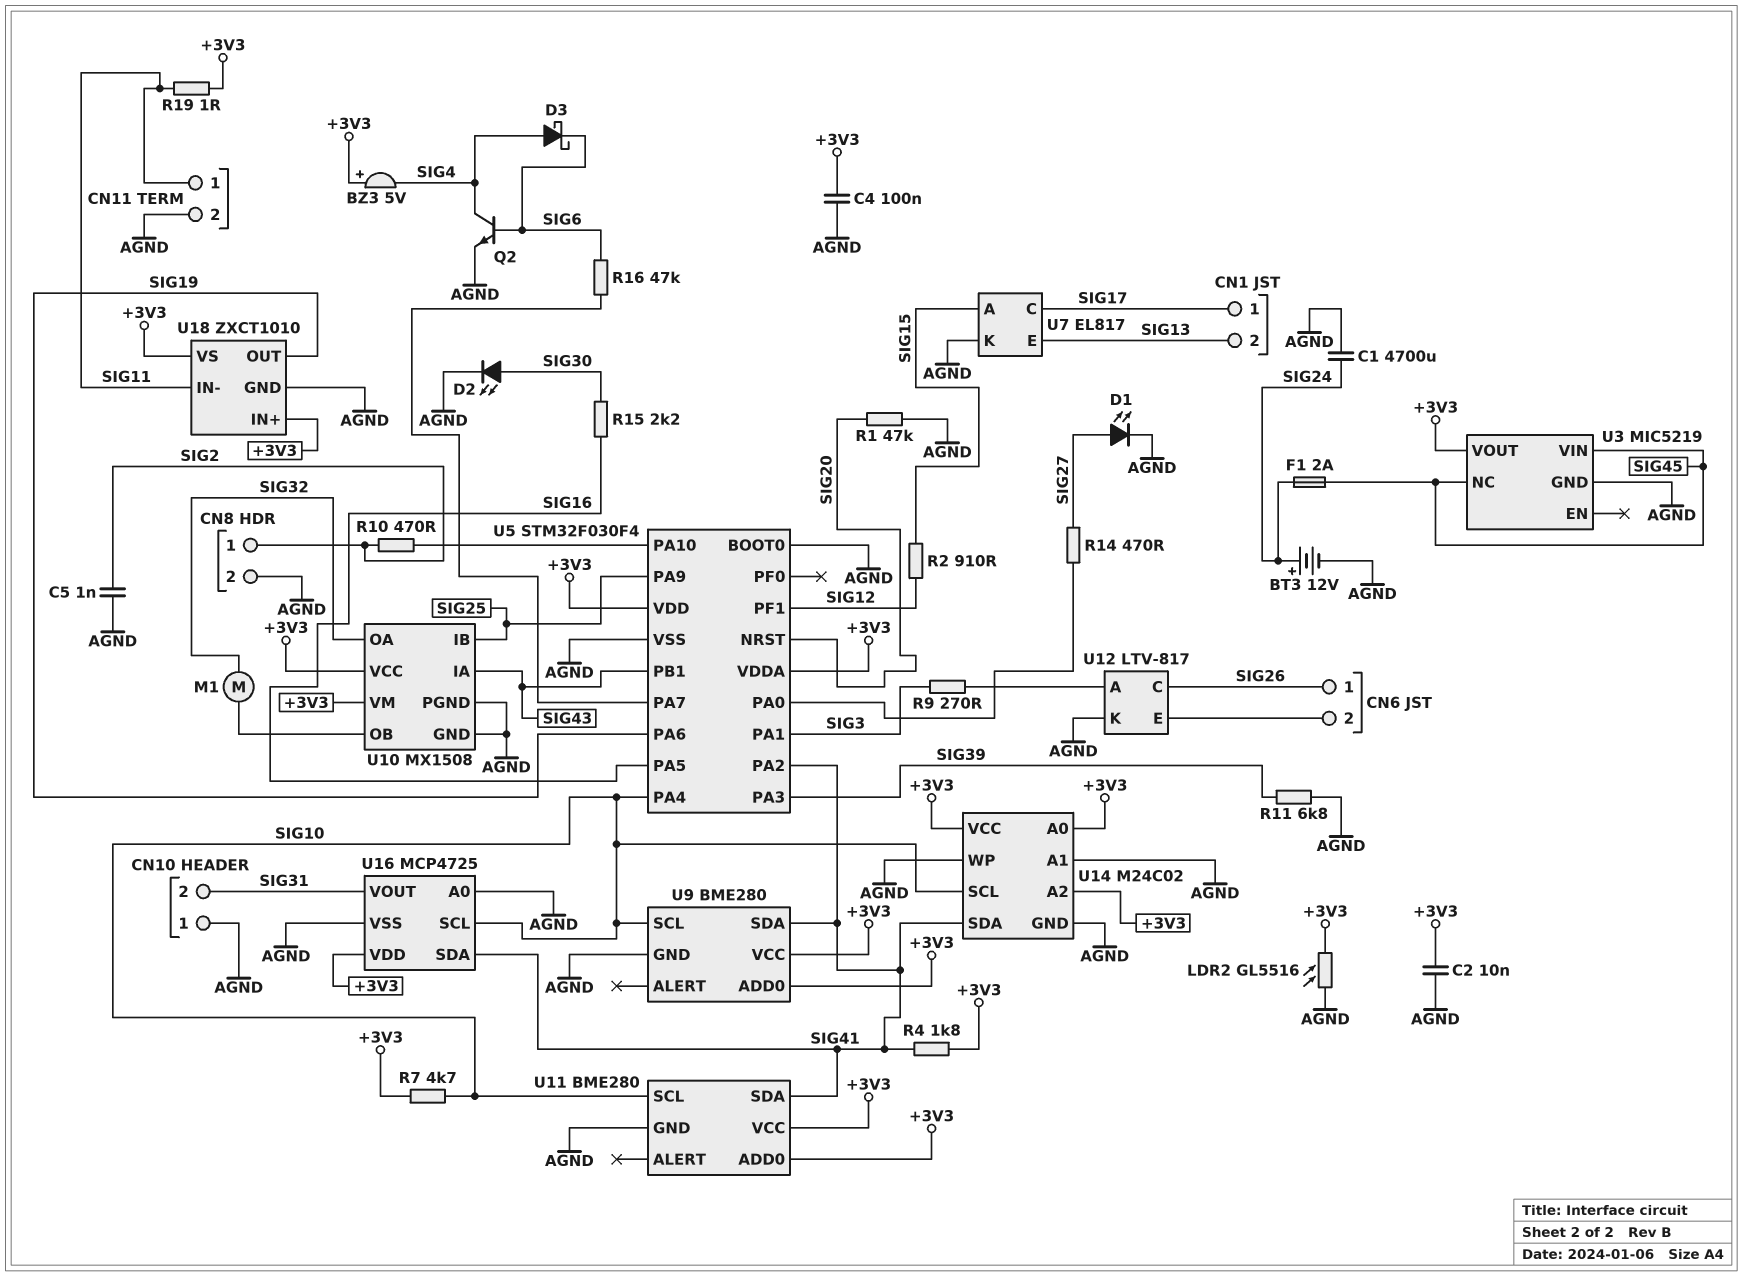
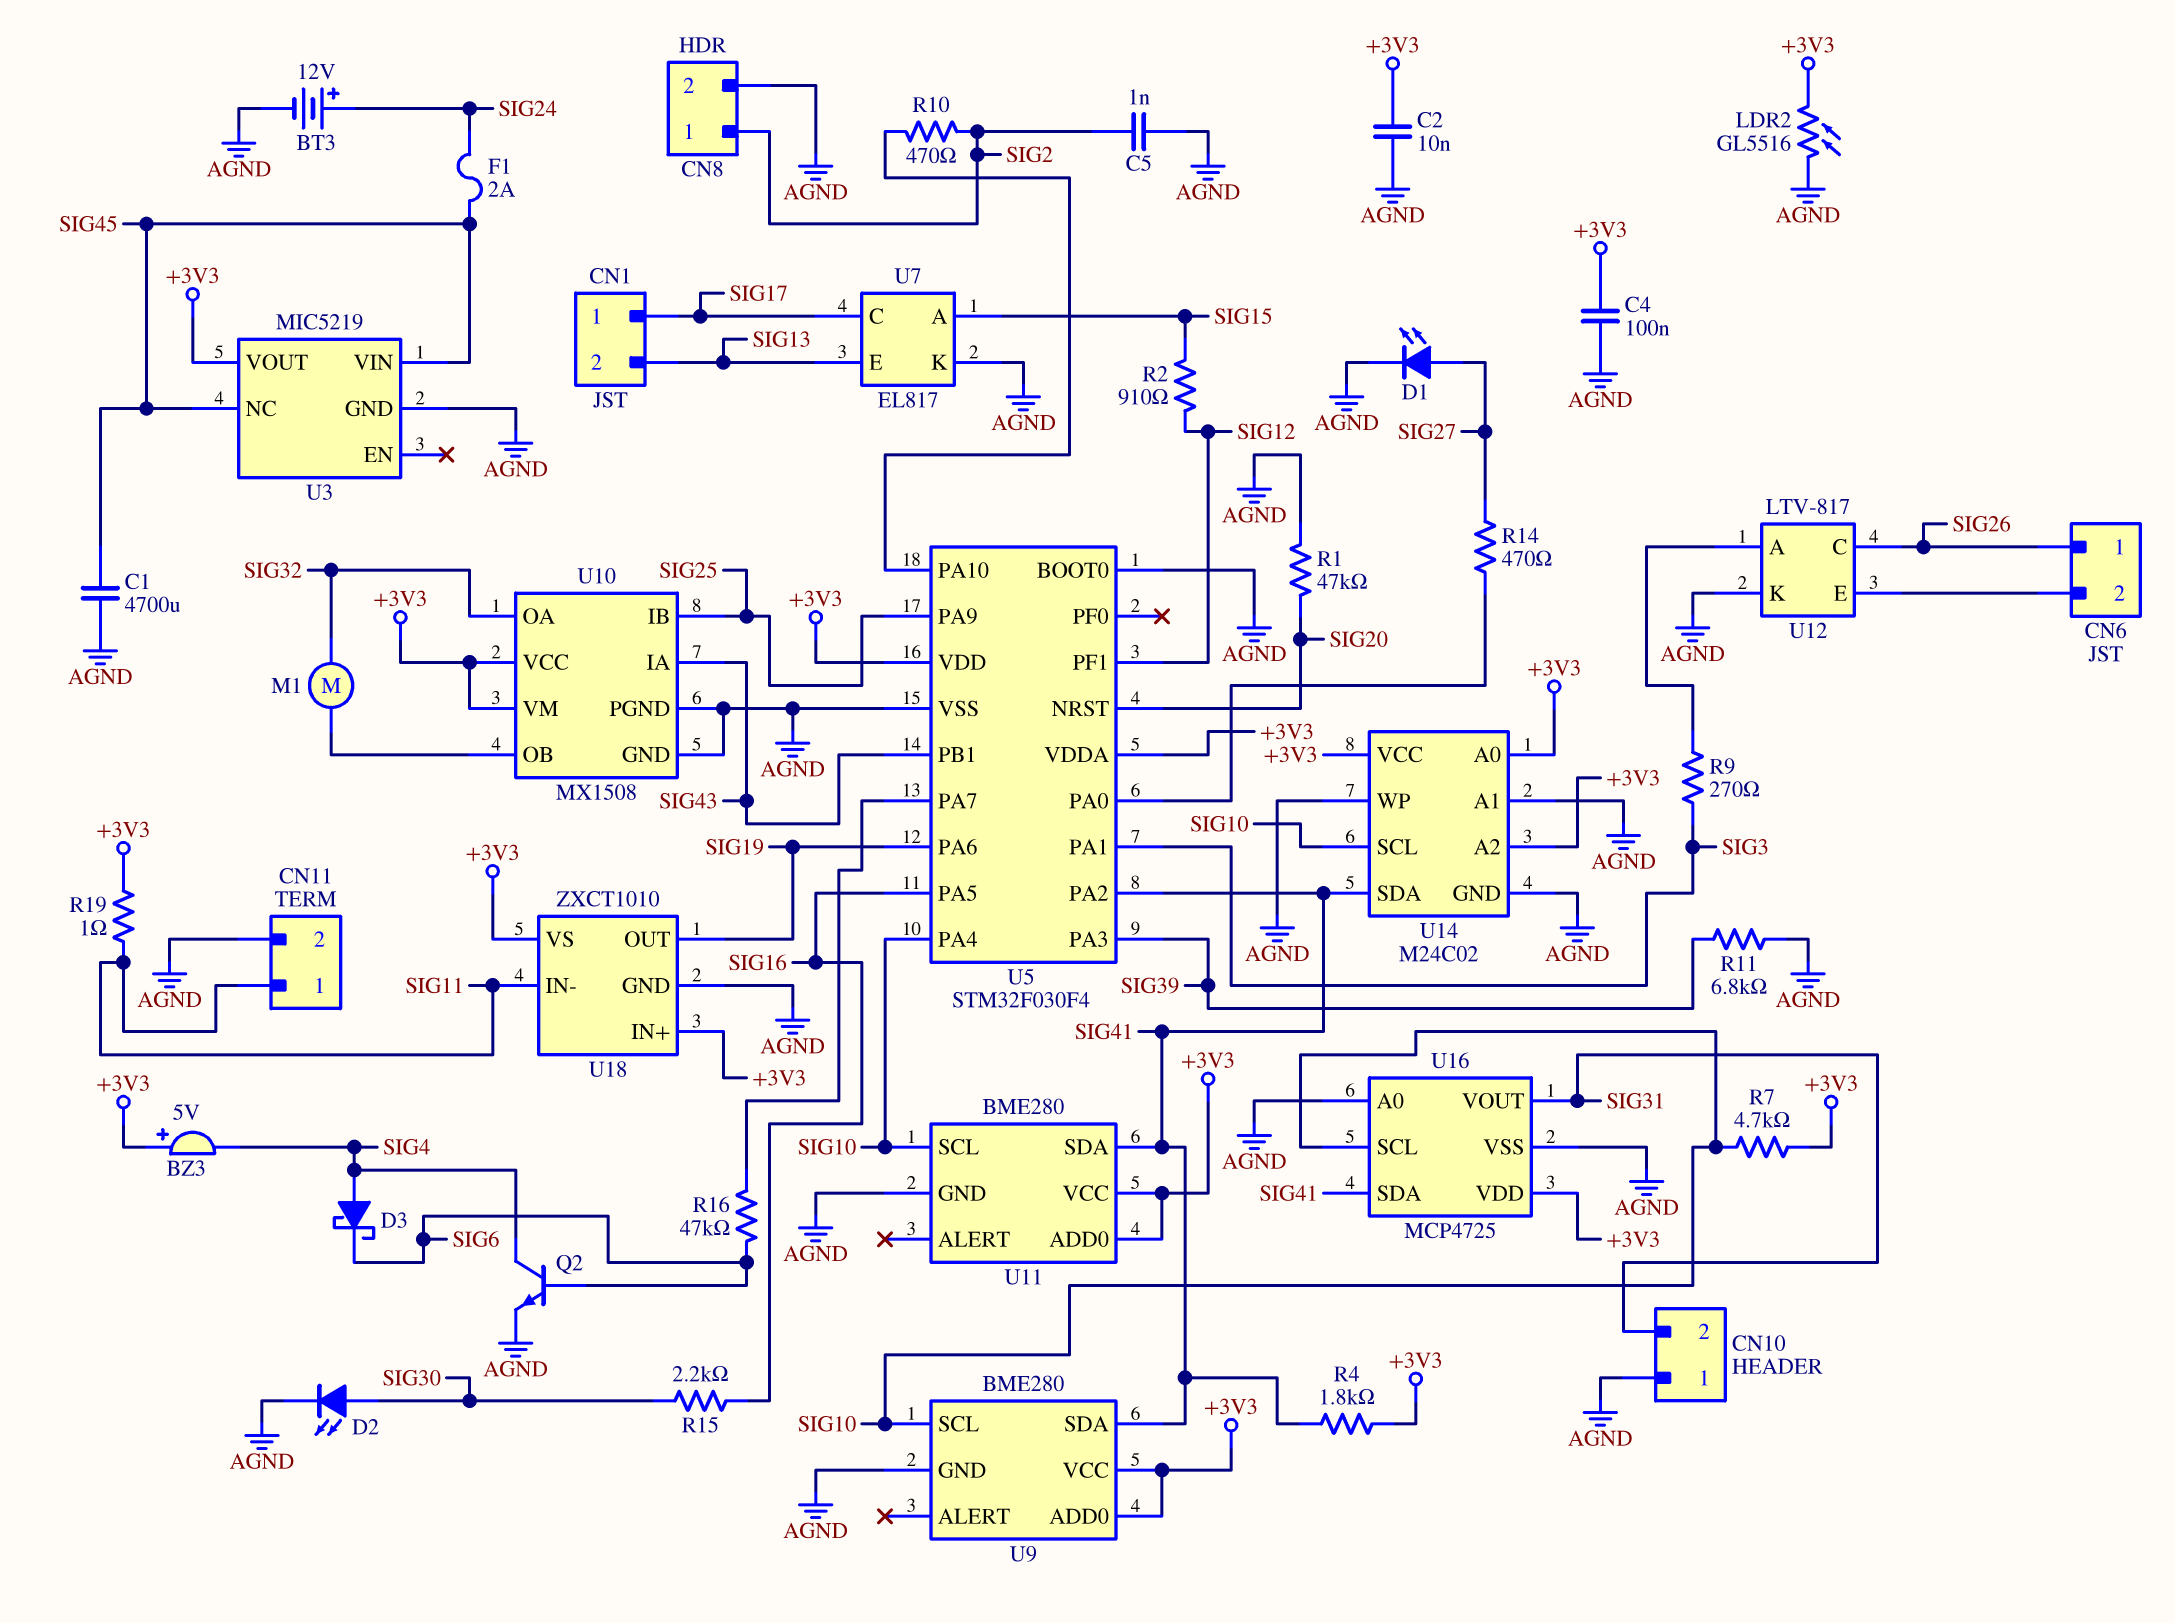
C1: 4700uF (AGND, SIG24) -> 4700uF (AGND, SIG45)

